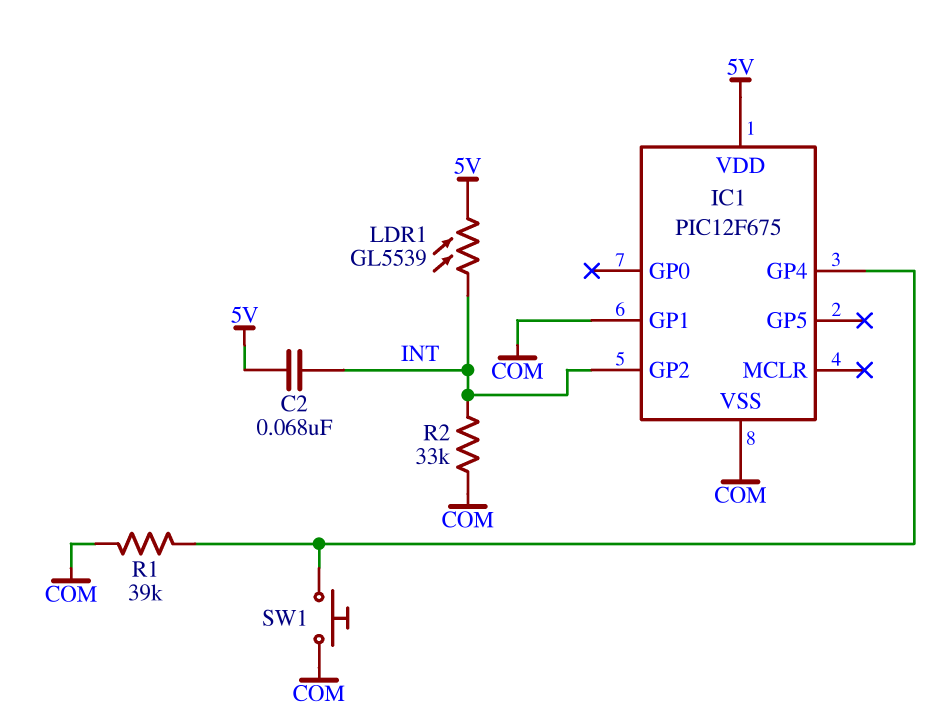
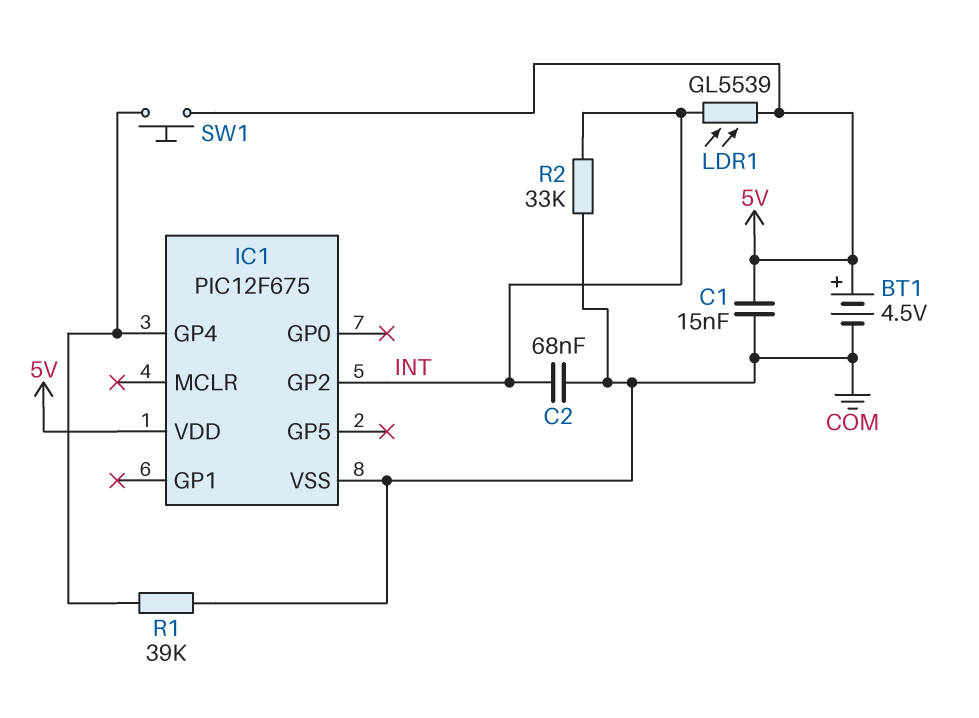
BT1: none -> 4.5V (plus 5V, minus COM)
C1: none -> 15nF (5V, COM)
C2: 68nF (5V, INT) -> 68nF (COM, INT)
IC1 pin GP1: COM -> none
SW1: button (COM, IC1/GP4) -> button (5V, IC1/GP4)

